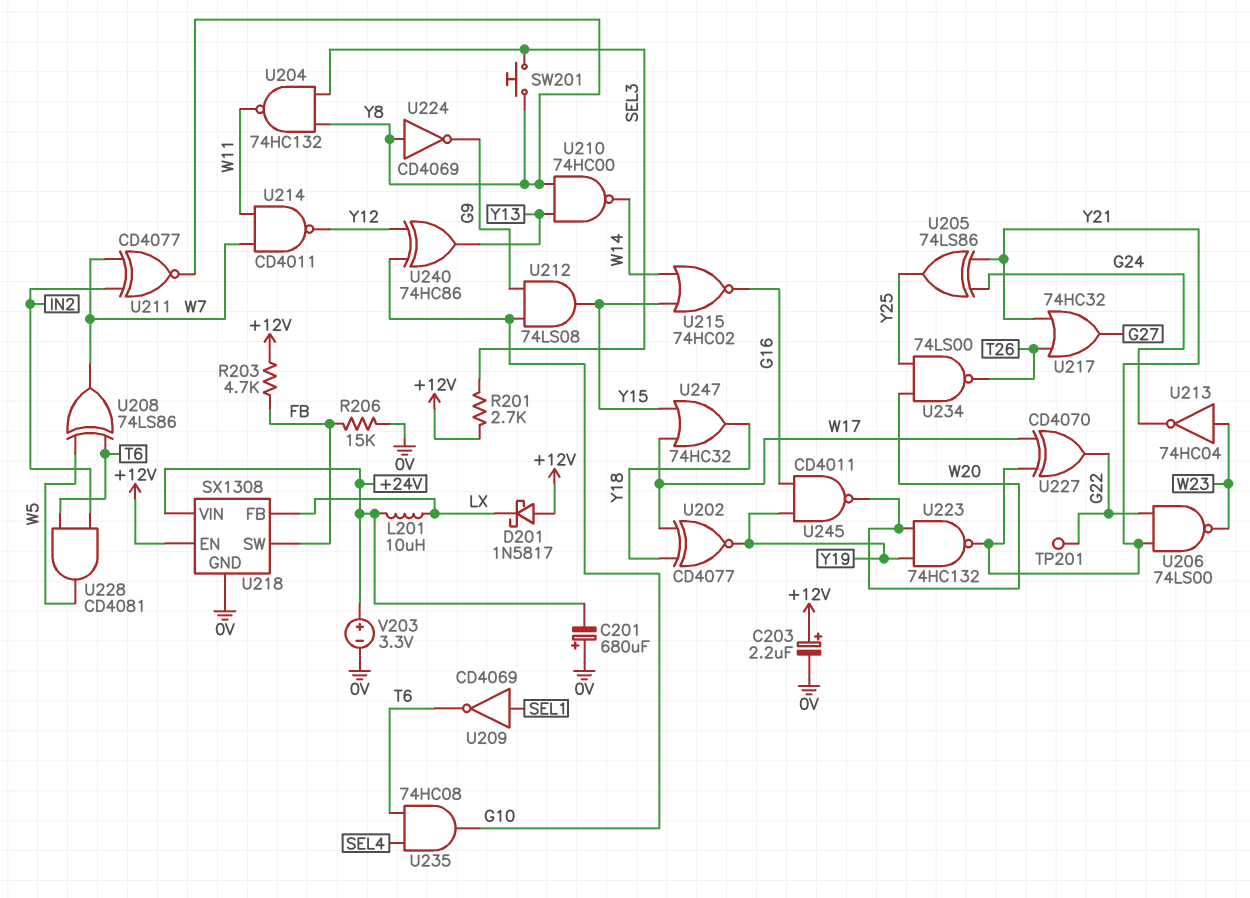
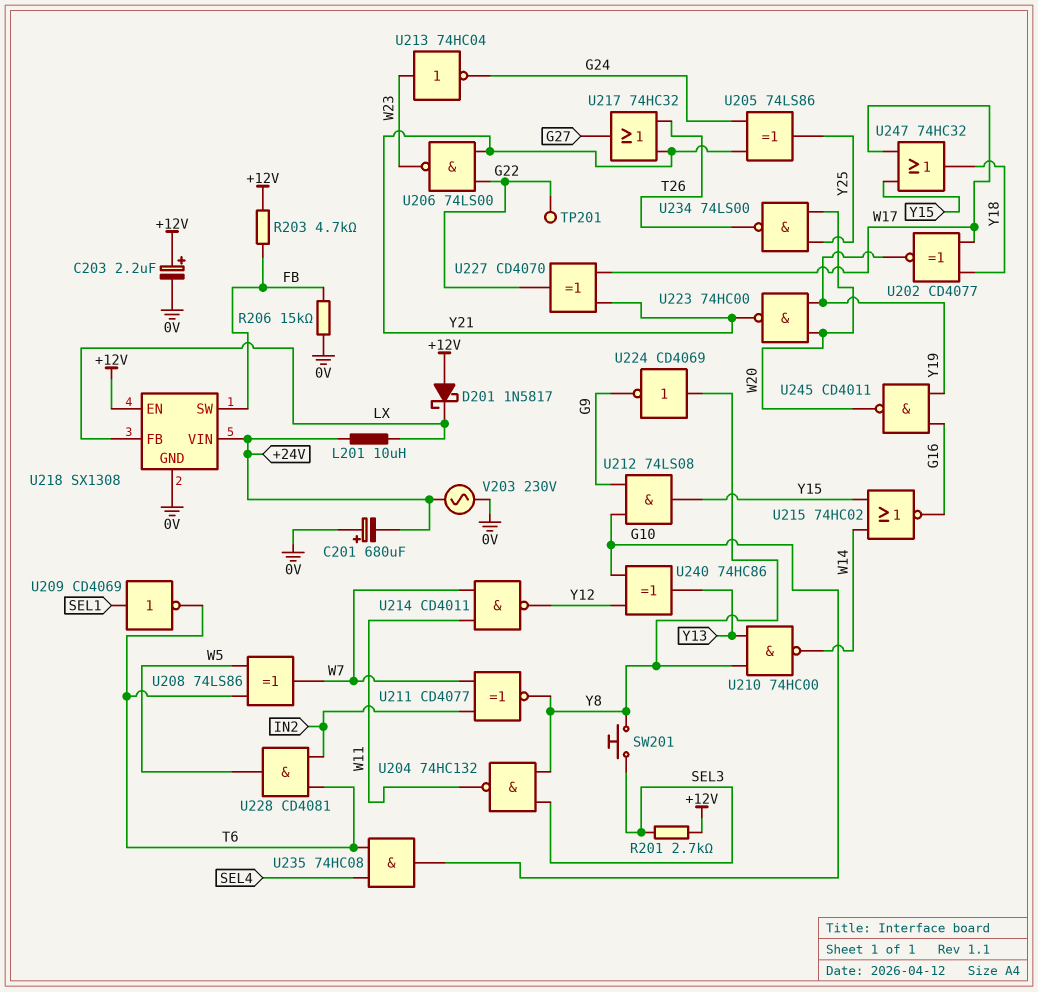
U223: NAND 74HC132 (in W20, in Y19, out Y21) -> NAND 74HC00 (in W20, in Y19, out Y21)
V203: 3.3V (plus +24V, minus 0V) -> AC 230V (+24V, 0V)

